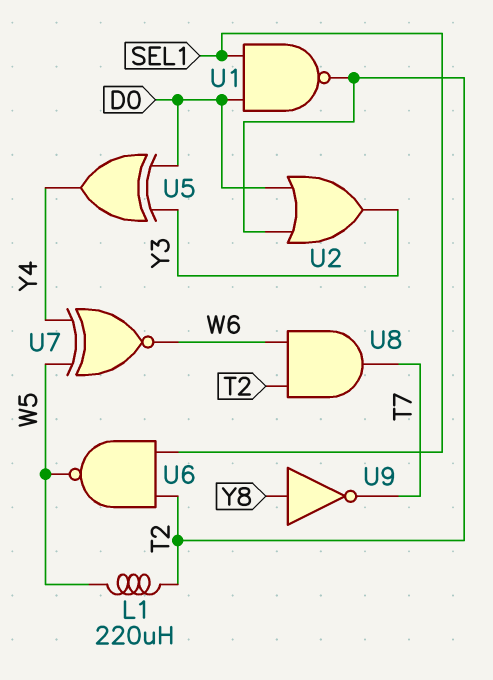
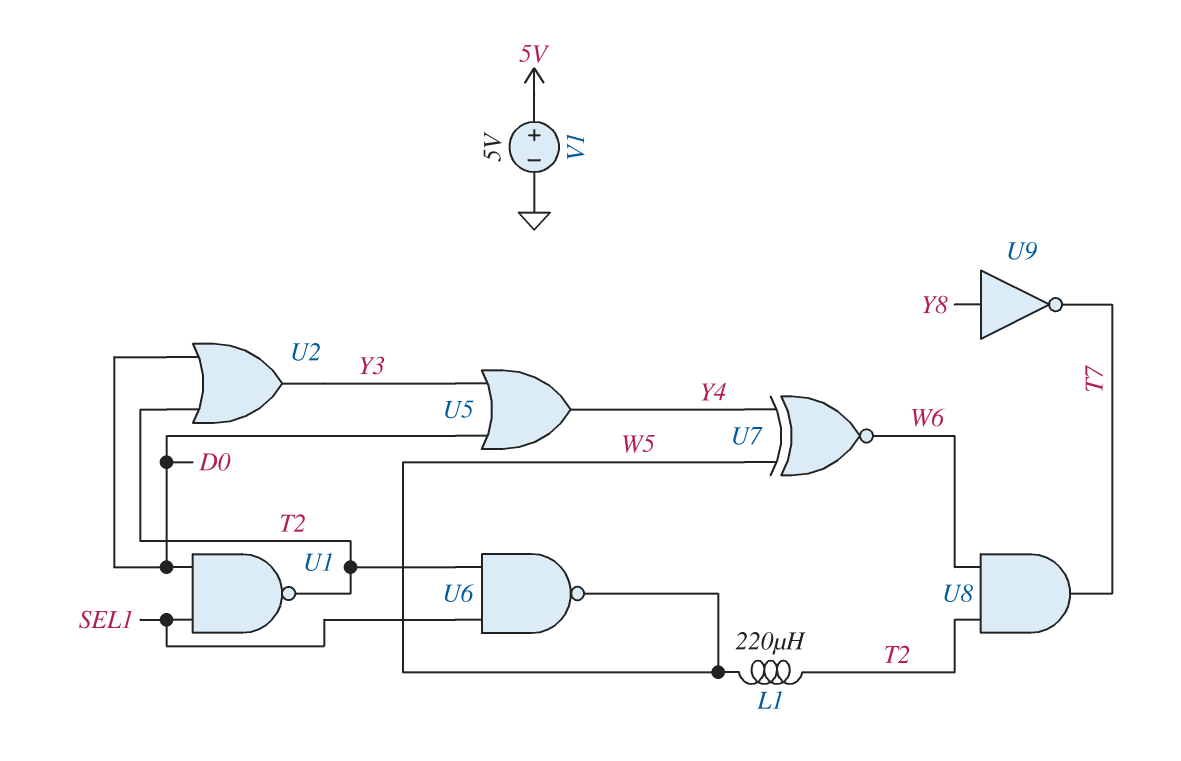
U5: XOR (in D0, in Y3, out Y4) -> OR (in D0, in Y3, out Y4)
V1: none -> 5V (plus 5V, minus GND)

